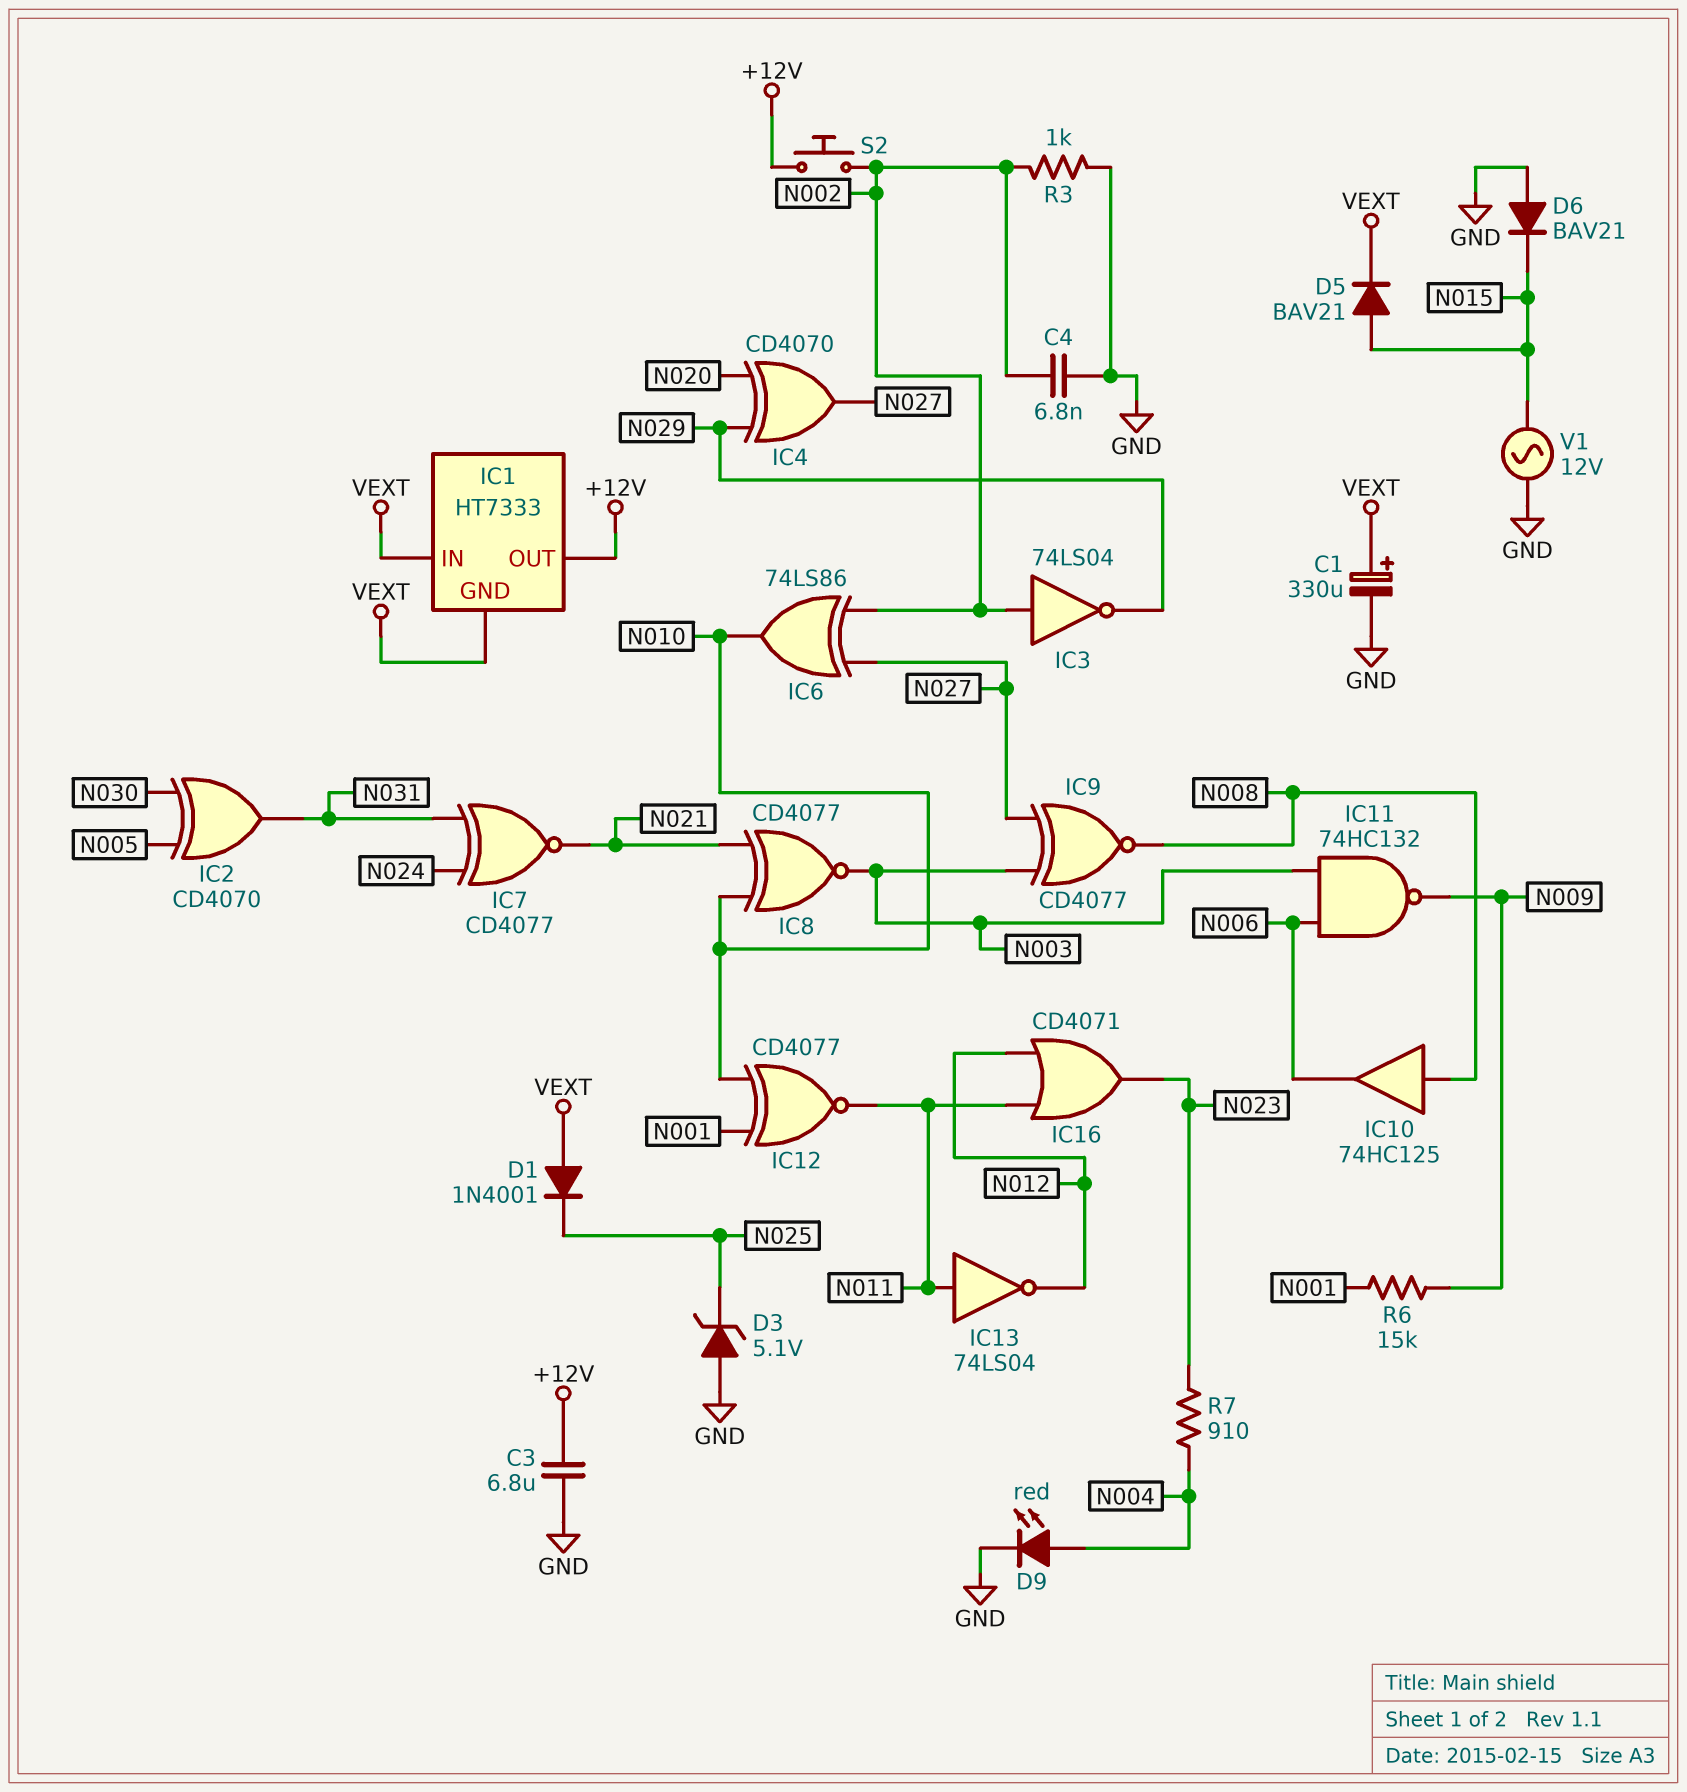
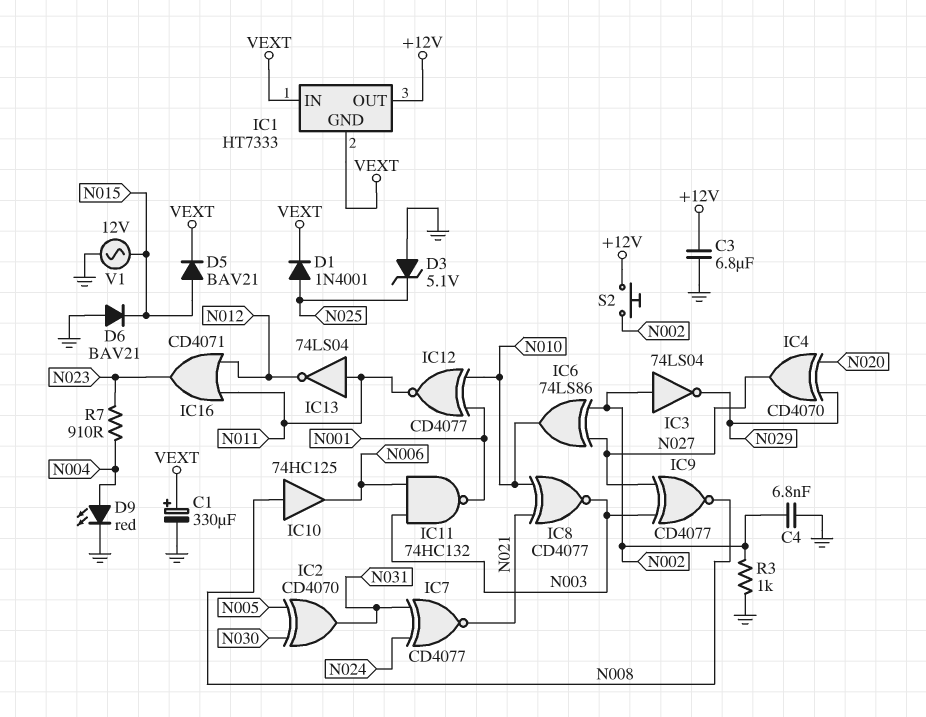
D1: diode 1N4001 (A VEXT, K N025) -> diode 1N4001 (A N025, K VEXT)
IC11: NAND 74HC132 (in N003, in N006, out N009) -> NAND 74HC132 (in N003, in N006, out N001)
R6: 15k (N001, N009) -> none

